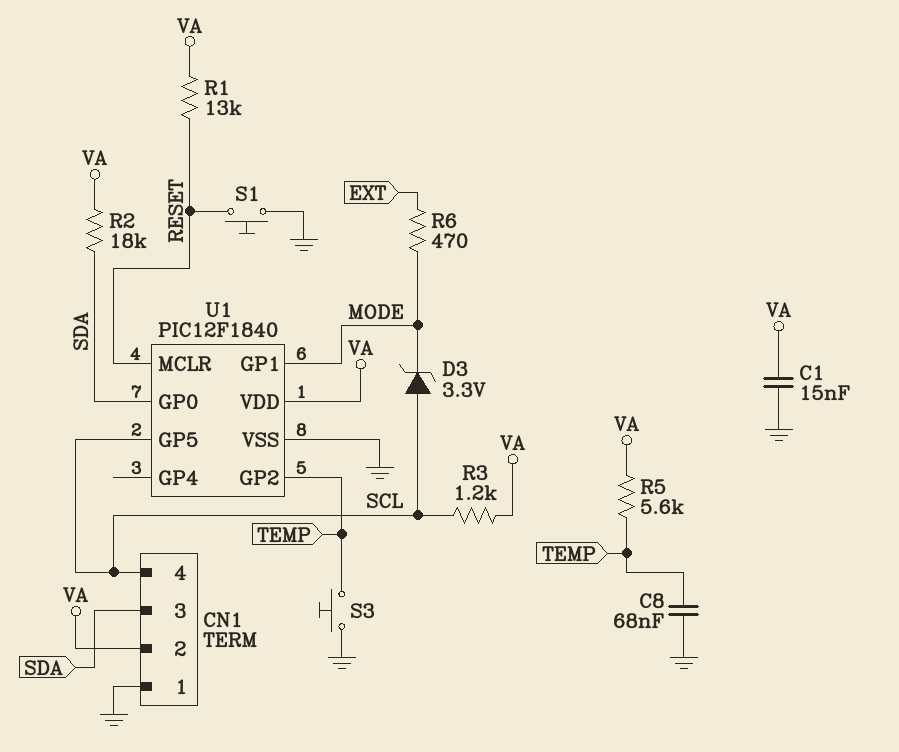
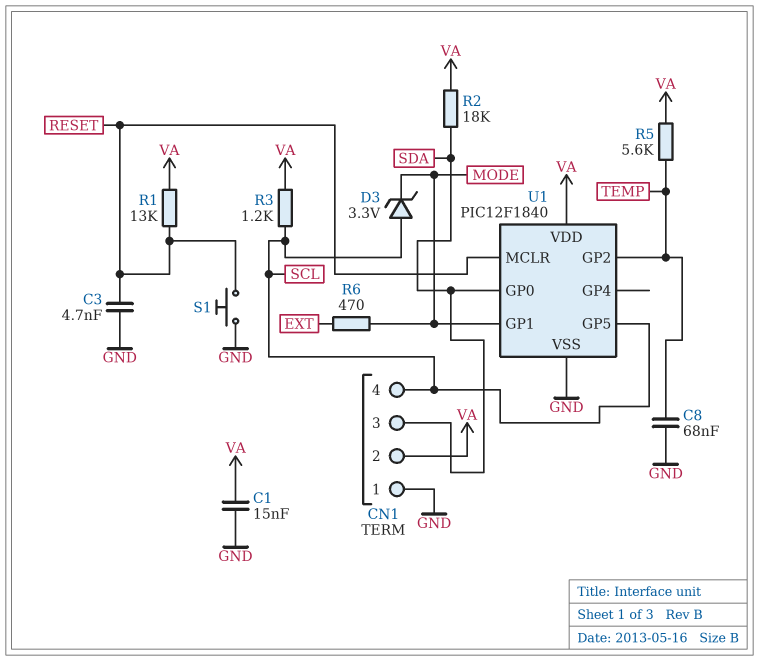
C3: none -> 4.7nF (GND, RESET)
S3: button (GND, TEMP) -> none

